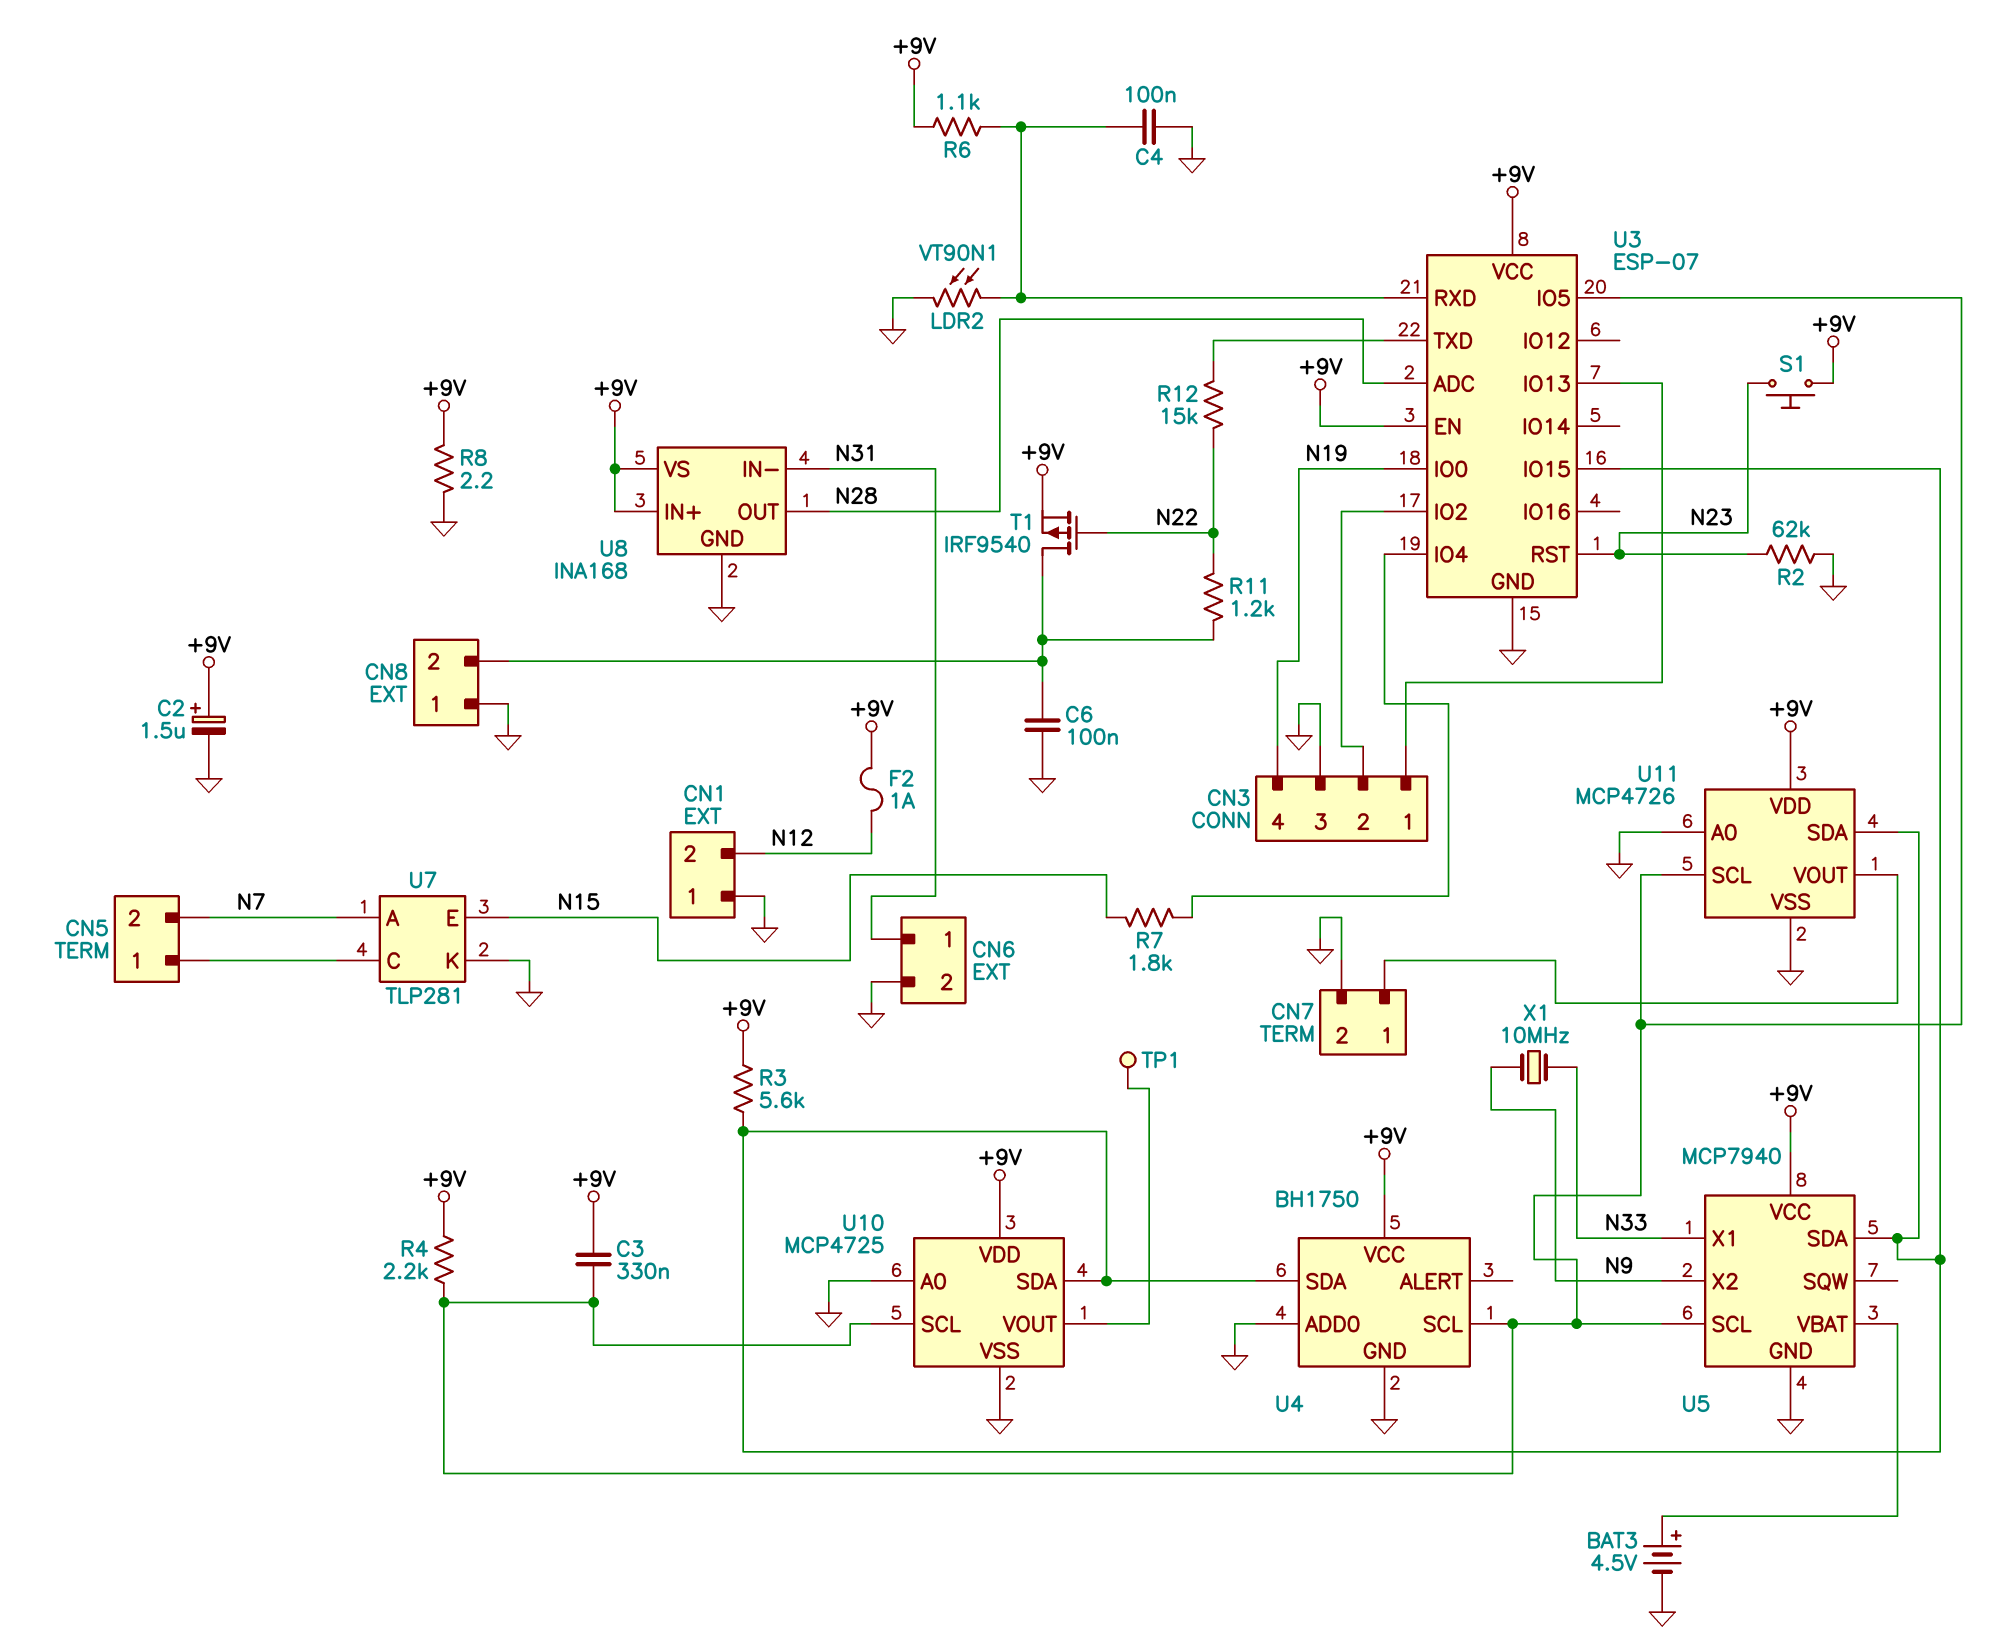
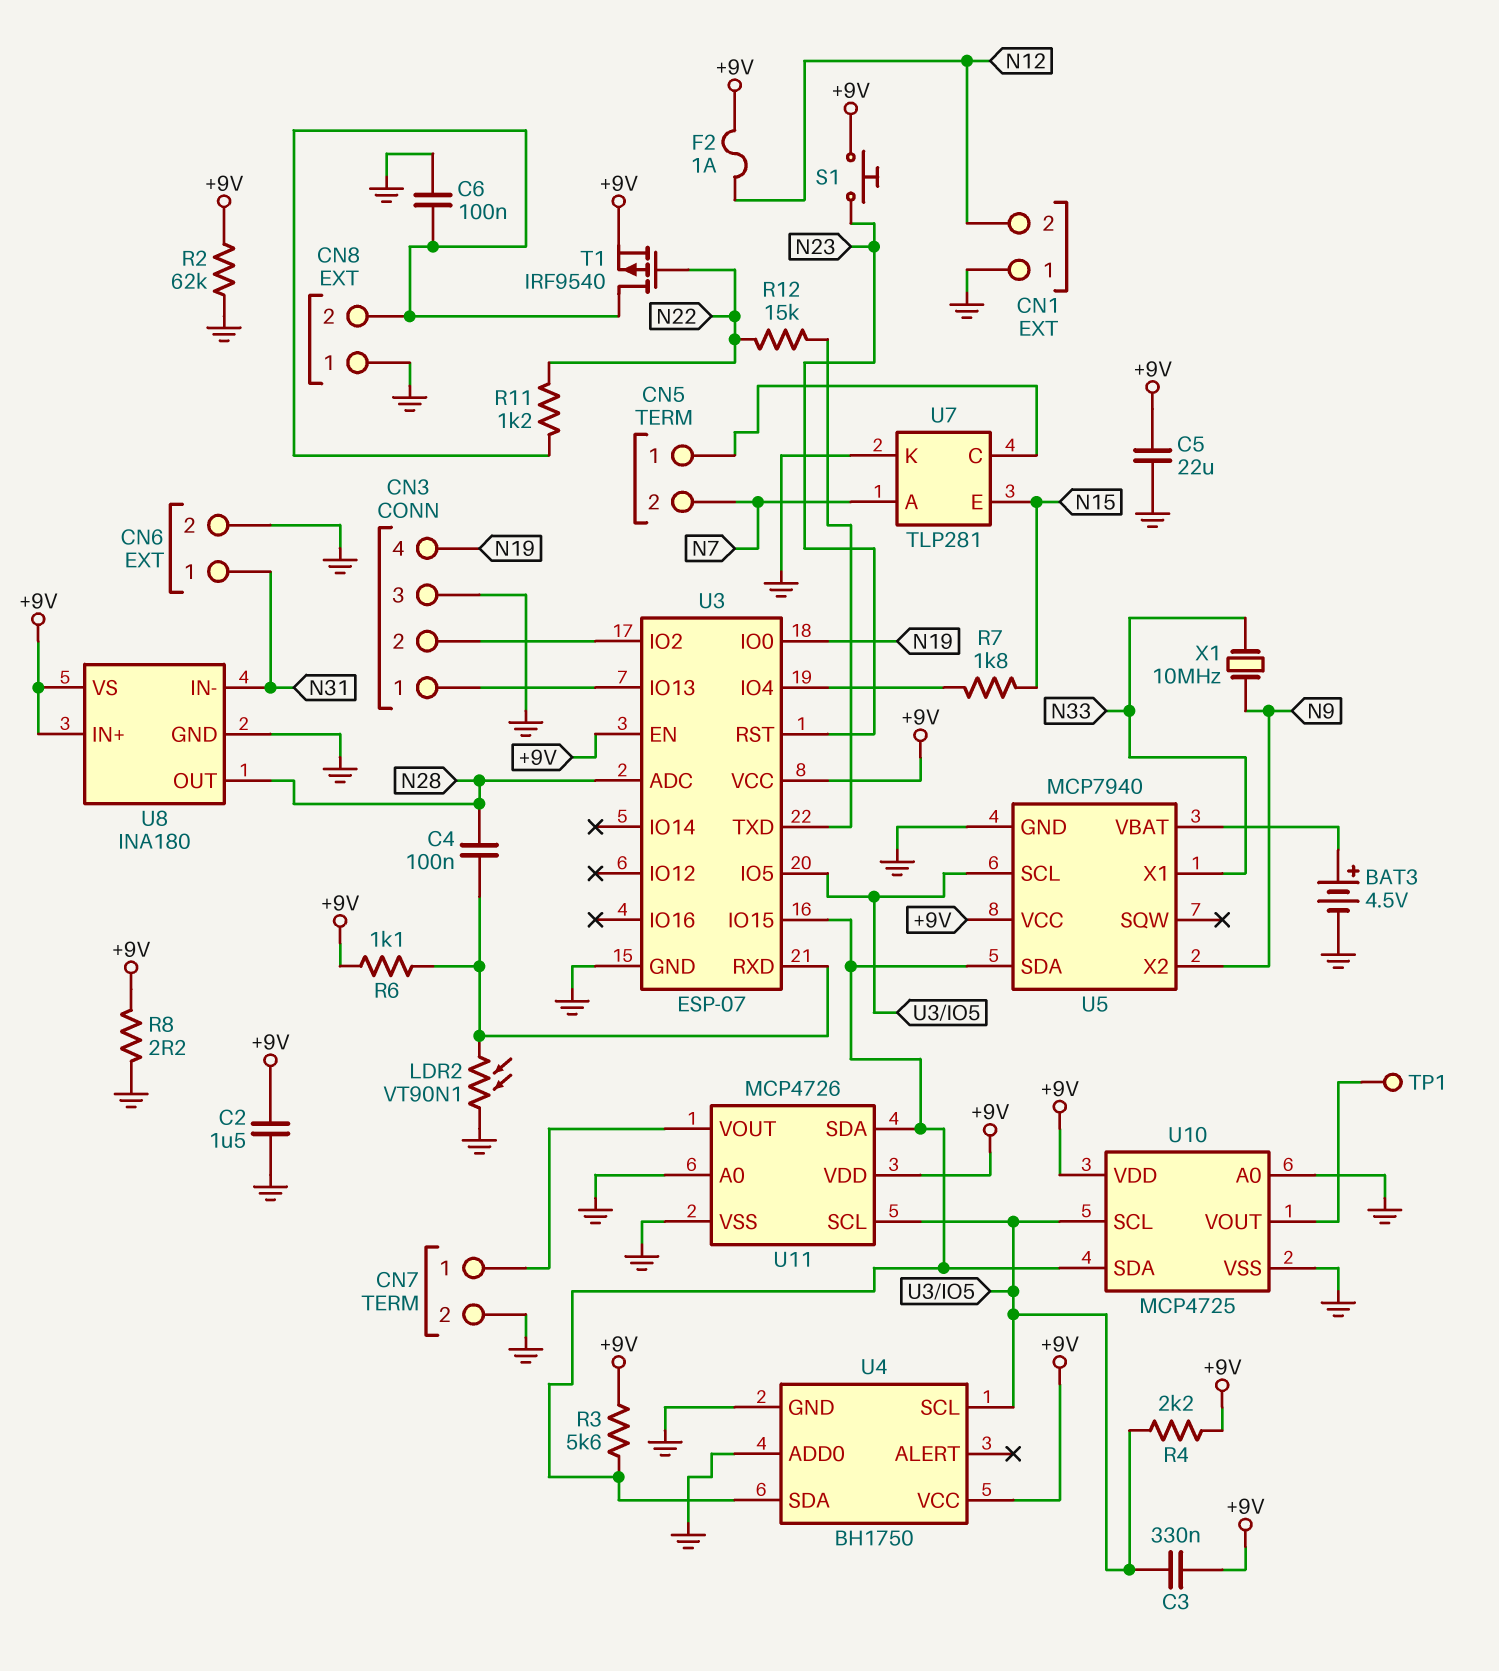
C2: 1.5uF (plus +9V, minus GND) -> 1.5uF (+9V, GND)
C4: 100nF (GND, U3/RXD) -> 100nF (N28, U3/RXD)
C5: none -> 22uF (+9V, GND)
R2: 62k (GND, N23) -> 62k (+9V, GND)
U8: INA168 -> INA180

